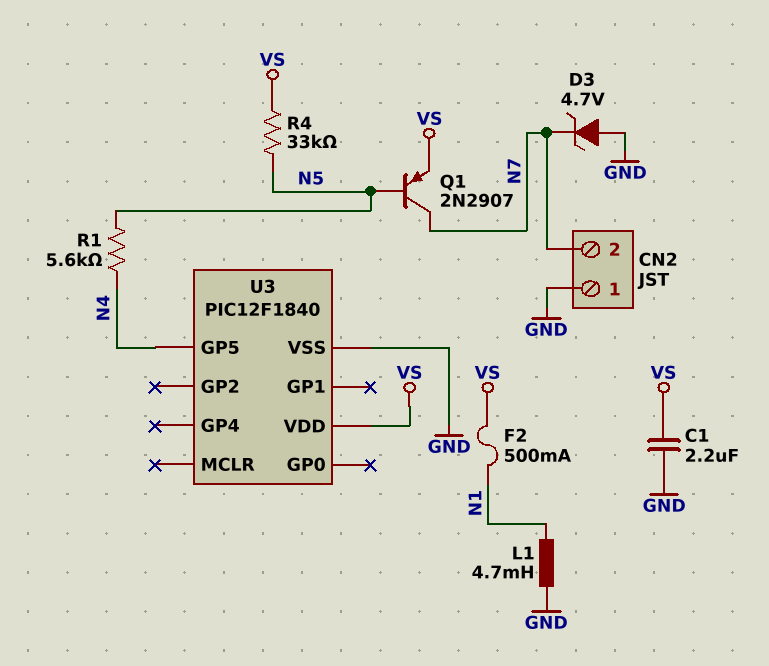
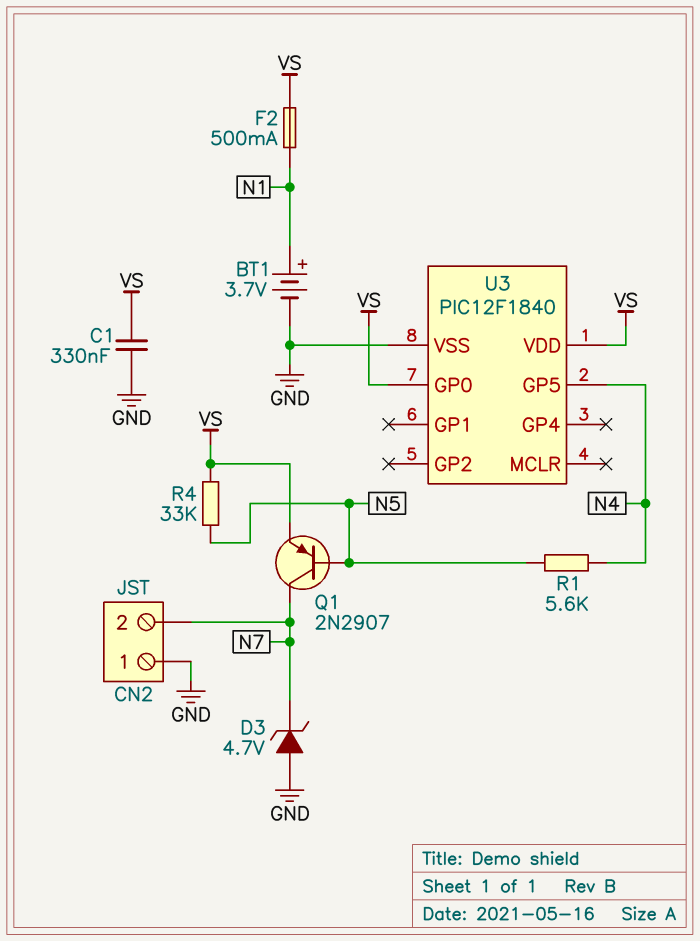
BT1: none -> 3.7V (plus N1, minus GND)
C1: 2.2uF (GND, VS) -> 330nF (GND, VS)
L1: 4.7mH (GND, N1) -> none
U3 pin GP0: none -> VS

